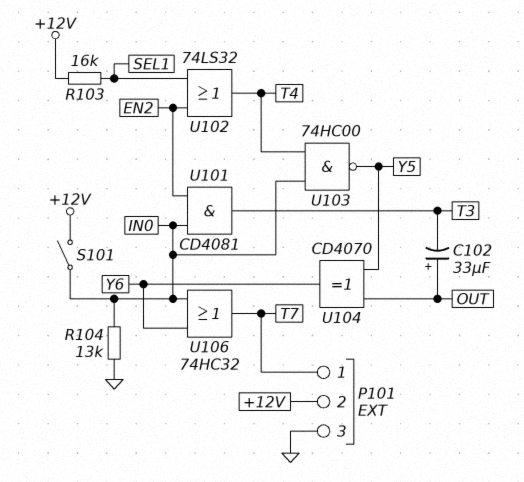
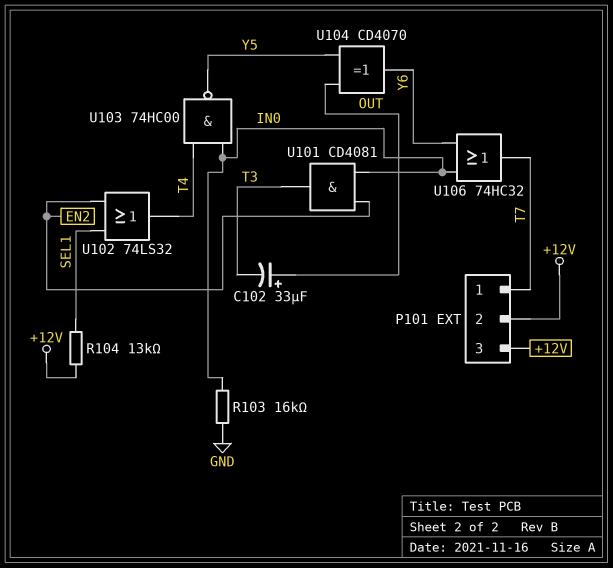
P101 pin 3: GND -> +12V
R103: 16k (+12V, SEL1) -> 16k (GND, IN0)
R104: 13k (GND, IN0) -> 13k (+12V, SEL1)
S101: switch (+12V, IN0) -> none

